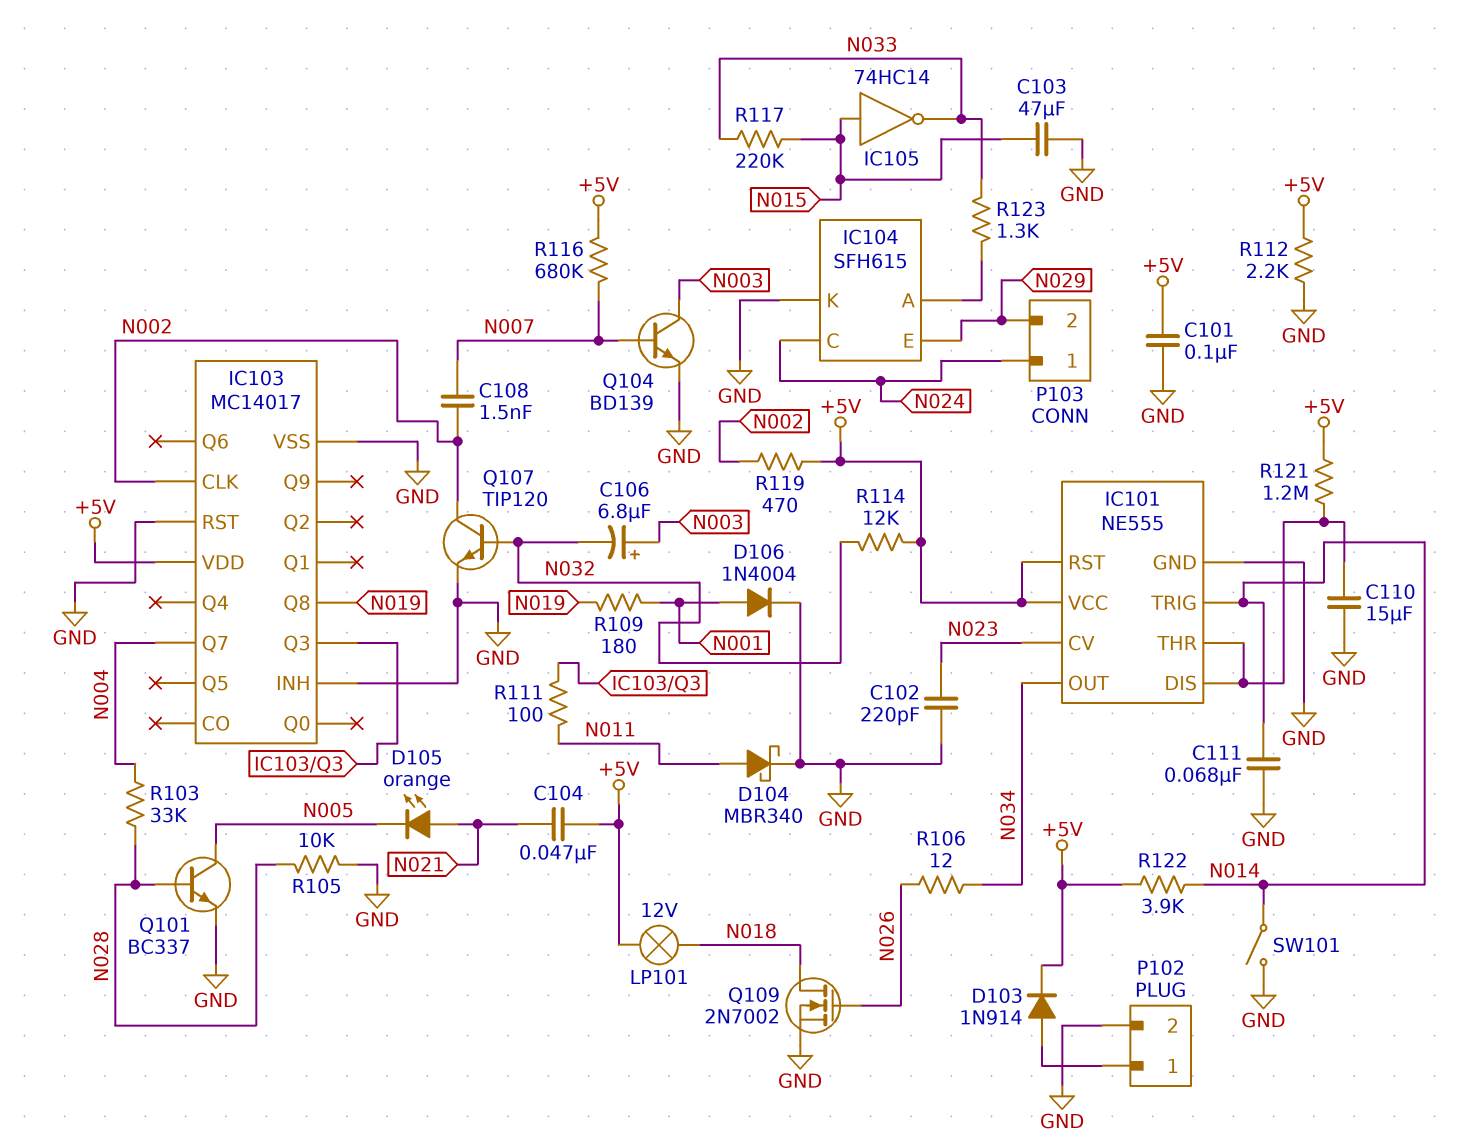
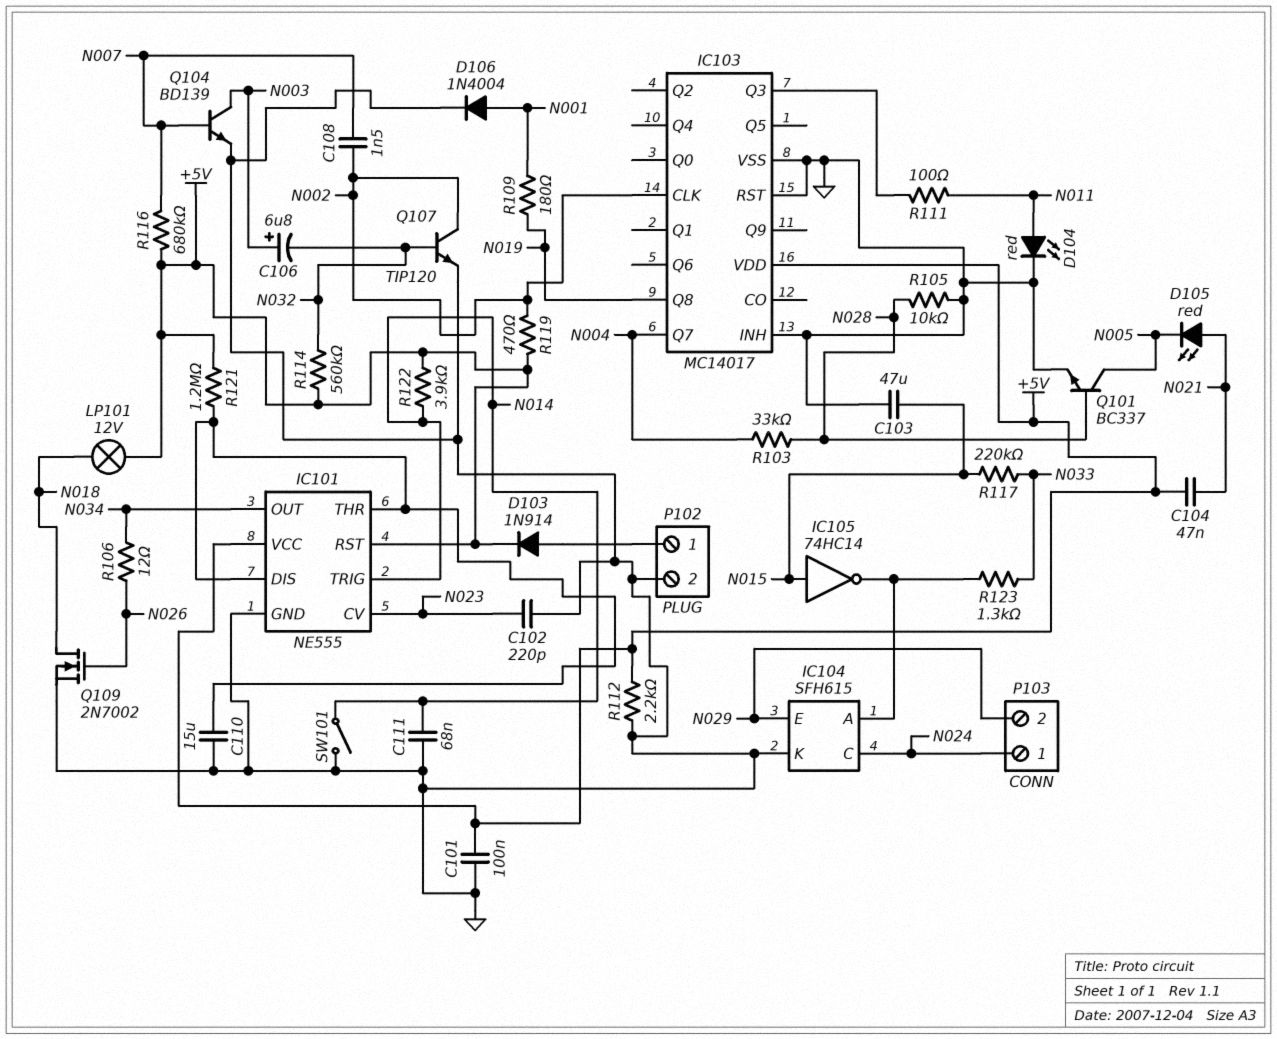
D104: schottky MBR340 (A N011, K GND) -> LED red (A N011, K GND)
D105: LED orange (A N021, K N005) -> LED red (A N021, K N005)
IC105: NOT 74HC14 (in N015, out N033) -> NOT 74HC14 (in N015, out IC104/A)
R114: 12k (+5V, N032) -> 560k (+5V, N032)

